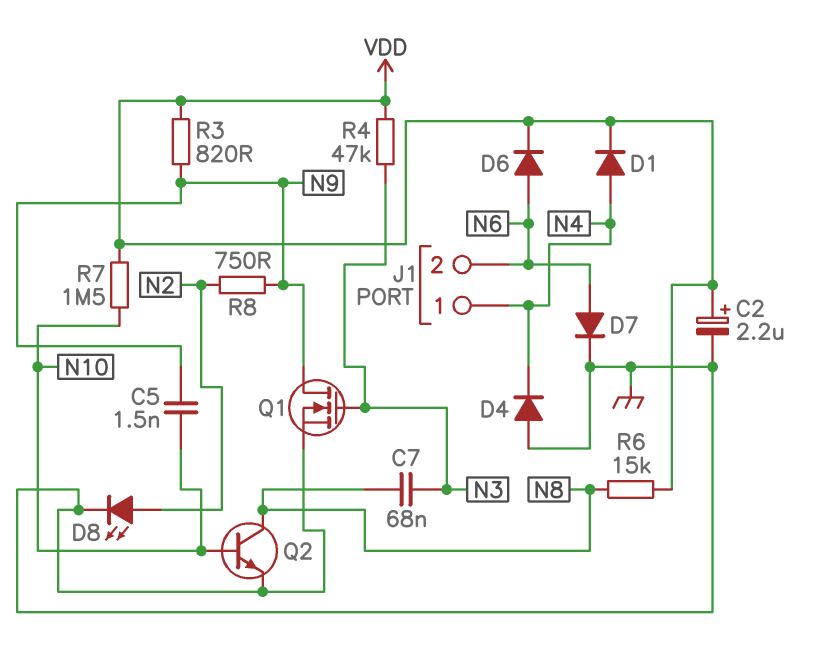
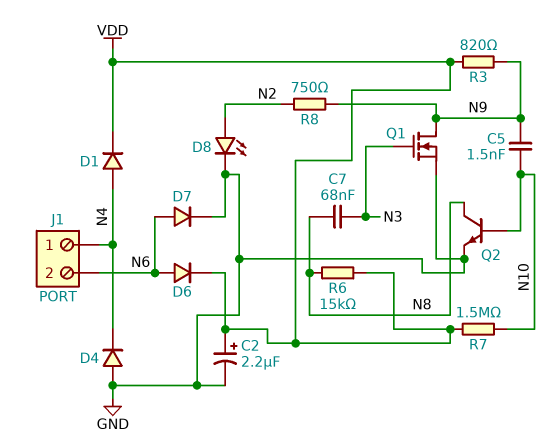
R4: 47k (N3, VDD) -> none

